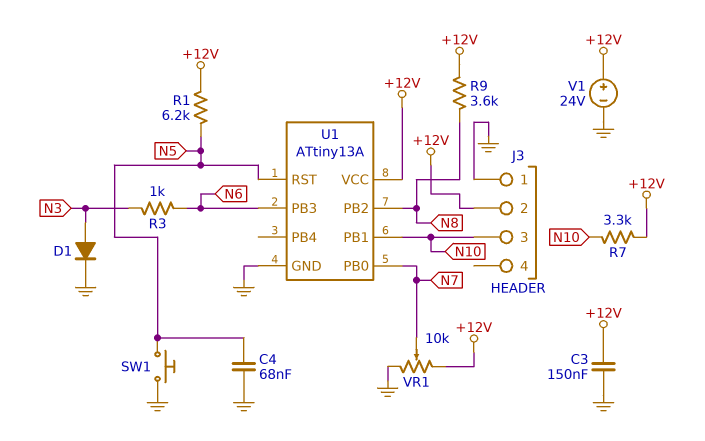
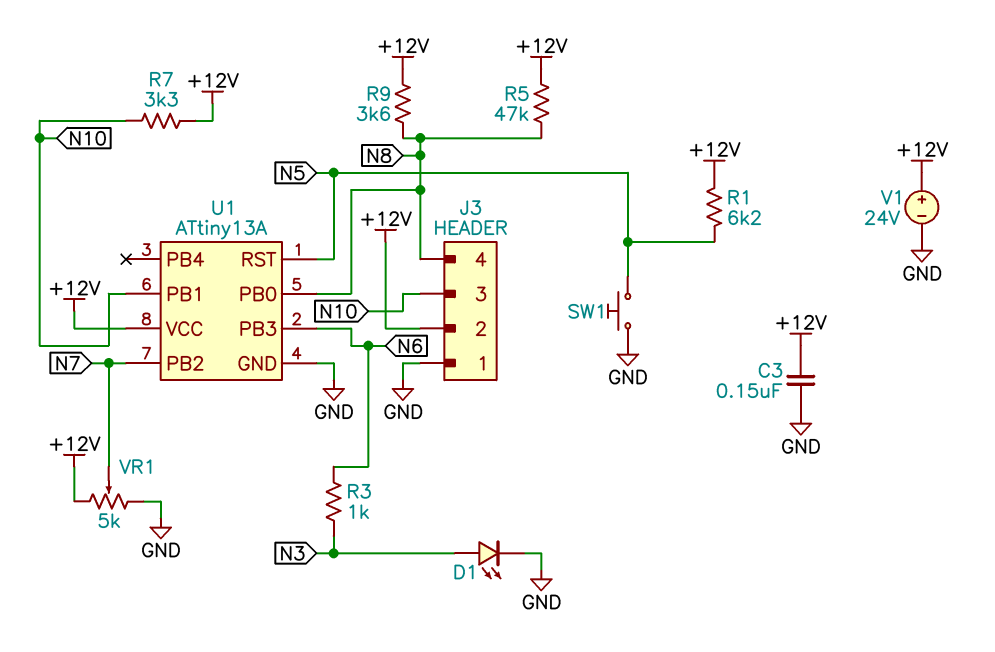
C4: 68nF (GND, N5) -> none
D1: diode (A N3, K GND) -> LED (A N3, K GND)
J3 pin 4: none -> N8
R5: none -> 47k (+12V, N8)
U1 pin PB0: N7 -> N8
U1 pin PB2: N8 -> N7
VR1: 10k (+12V, GND, wiper N7) -> 5k (+12V, GND, wiper N7)

